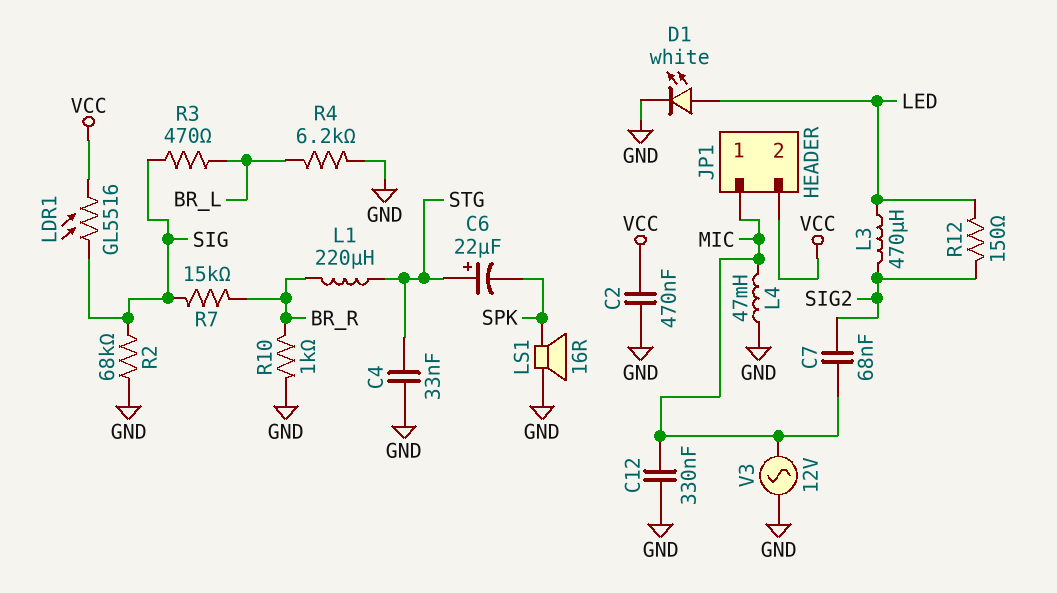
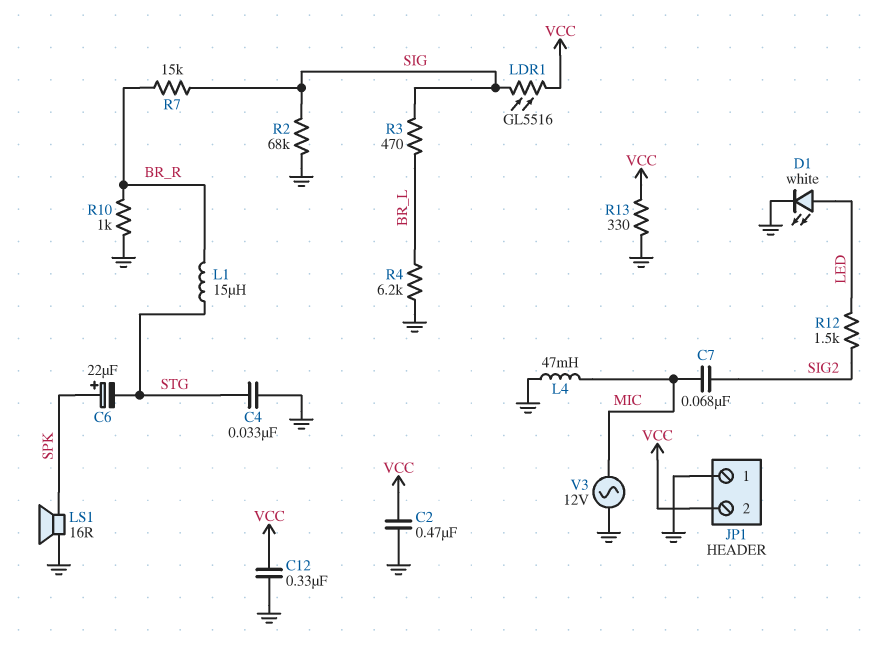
C6: 22uF (plus STG, minus SPK) -> 22uF (plus SPK, minus STG)
C12: 330nF (GND, MIC) -> 330nF (GND, VCC)
JP1 pin 1: MIC -> GND
L1: 220uH (BR_R, STG) -> 15uH (BR_R, STG)
L3: 470uH (LED, SIG2) -> none
R12: 150 (LED, SIG2) -> 1.5k (LED, SIG2)
R13: none -> 330 (GND, VCC)

